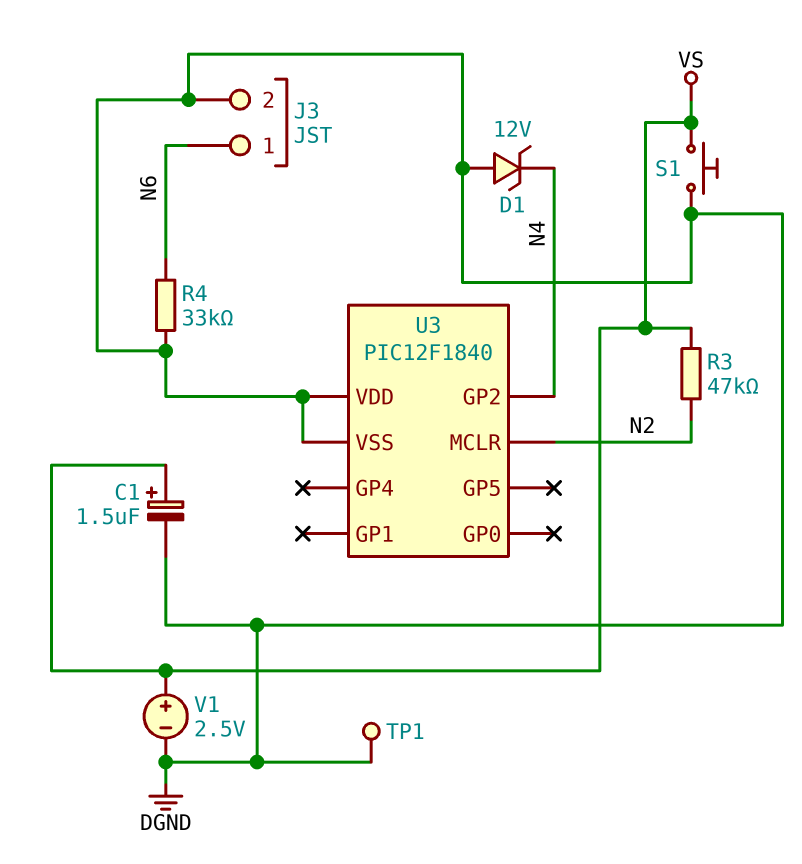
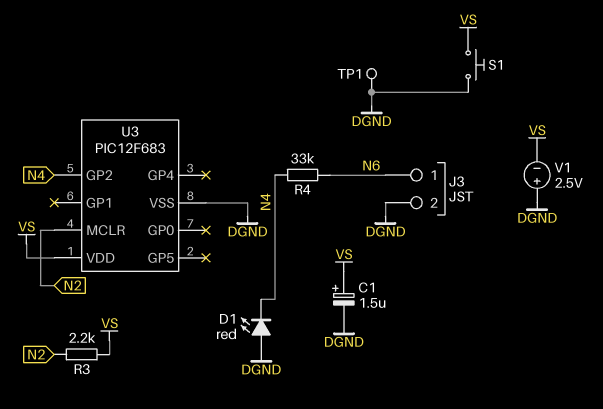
D1: zener 12V (A DGND, K N4) -> LED red (A DGND, K N4)
R3: 47k (N2, VS) -> 2.2k (N2, VS)
R4: 33k (DGND, N6) -> 33k (N4, N6)
U3: PIC12F1840 -> PIC12F683
U3 pin VDD: DGND -> VS
V1: 2.5V (plus VS, minus DGND) -> 2.5V (plus DGND, minus VS)

